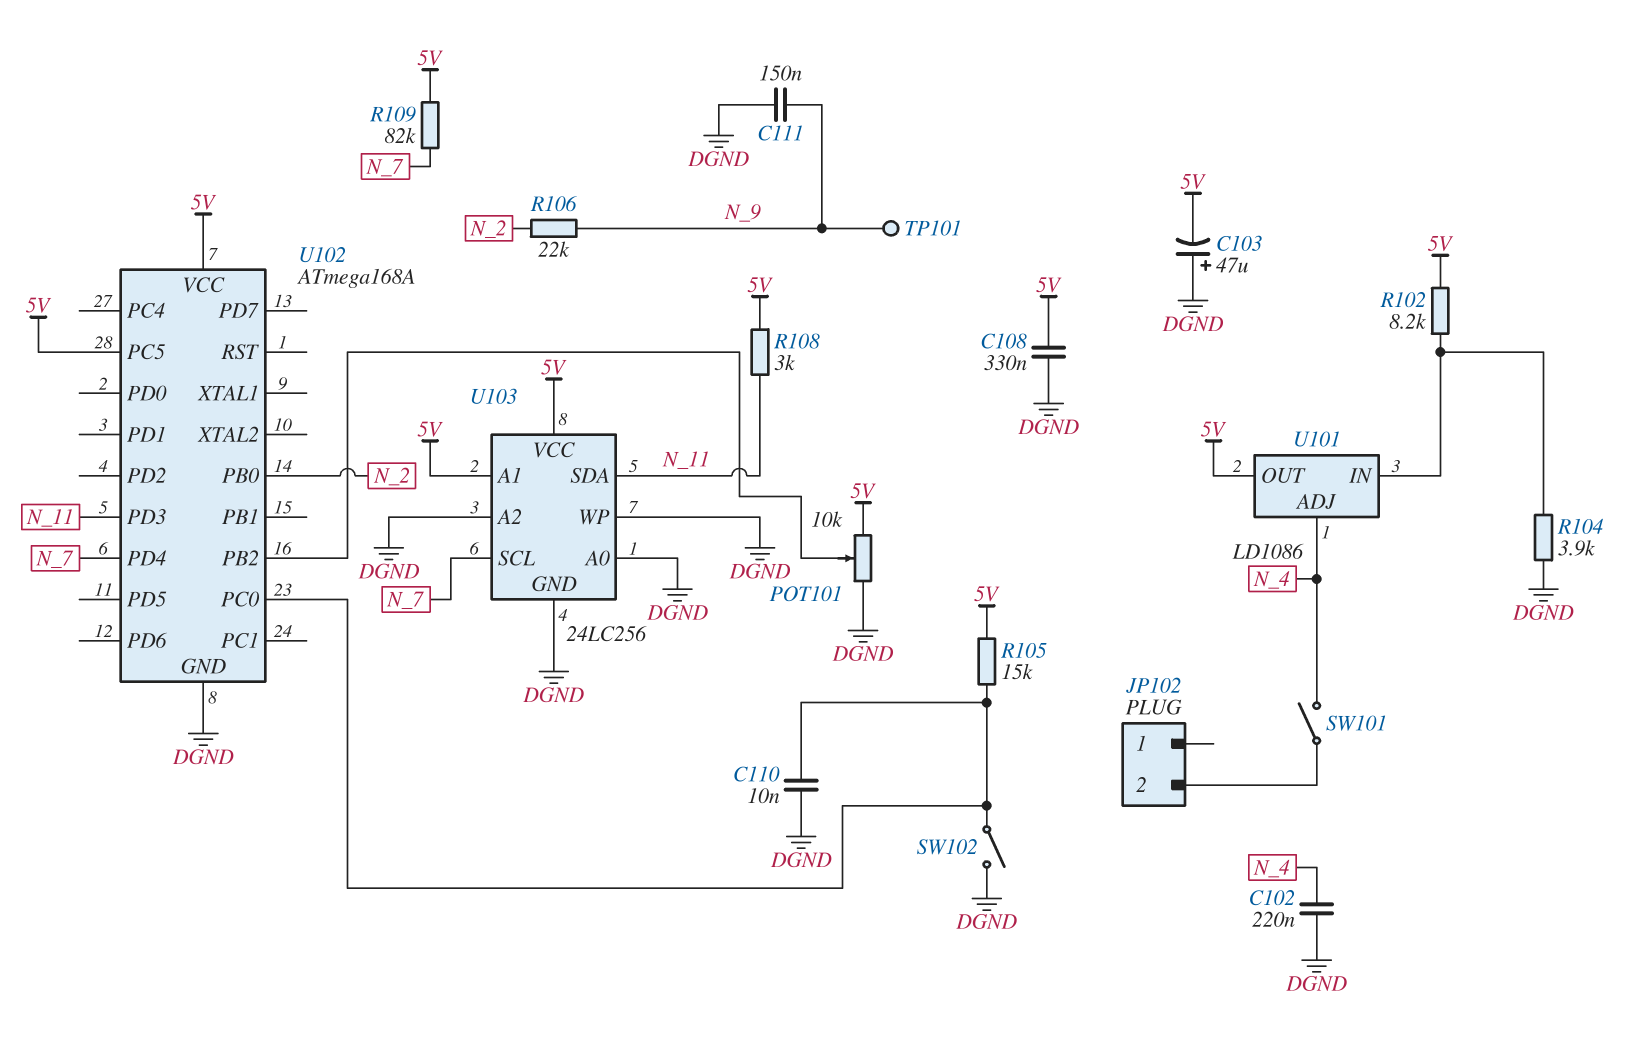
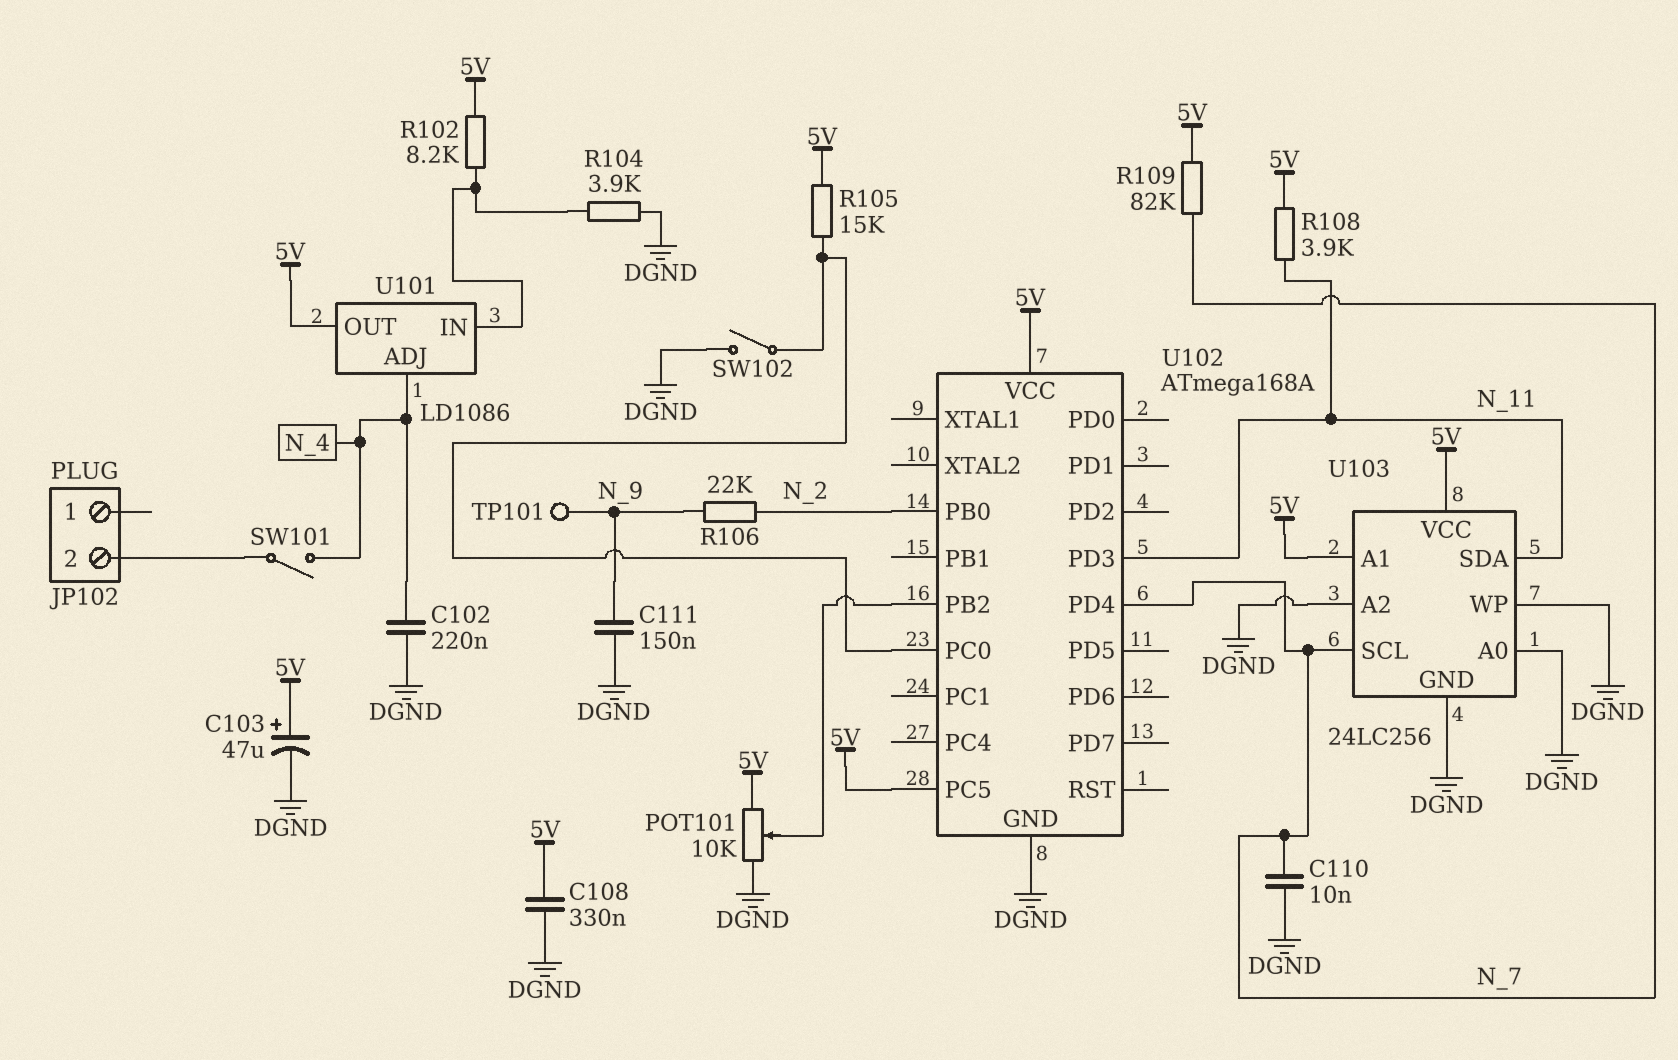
C103: 47uF (plus DGND, minus 5V) -> 47uF (plus 5V, minus DGND)
C110: 10nF (DGND, U102/PC0) -> 10nF (DGND, N_7)
R108: 3k (5V, N_11) -> 3.9k (5V, N_11)

